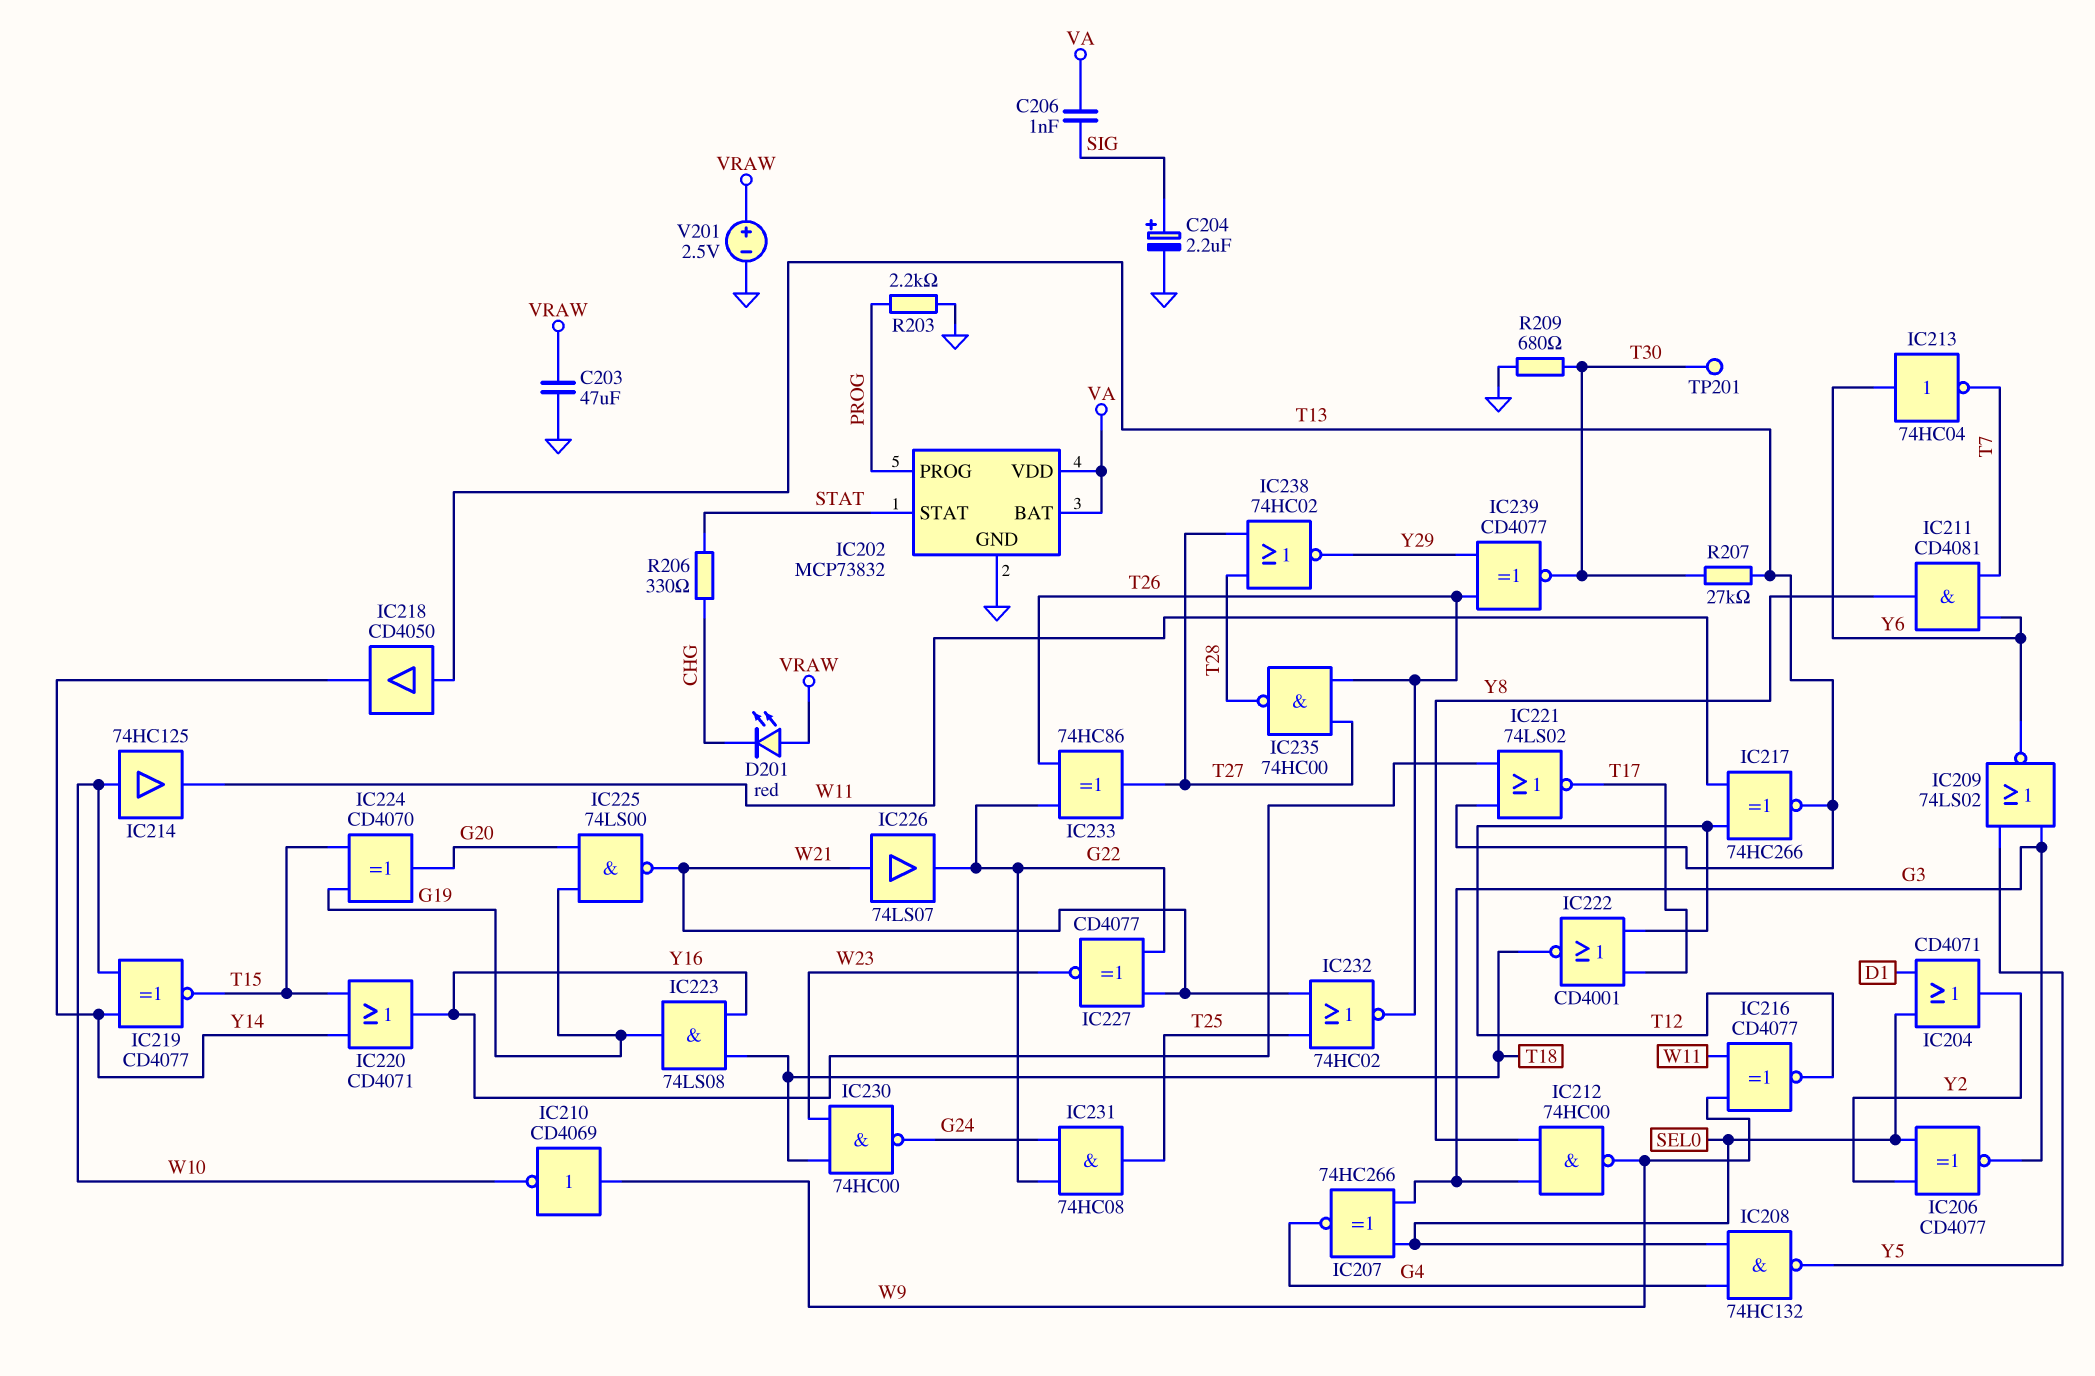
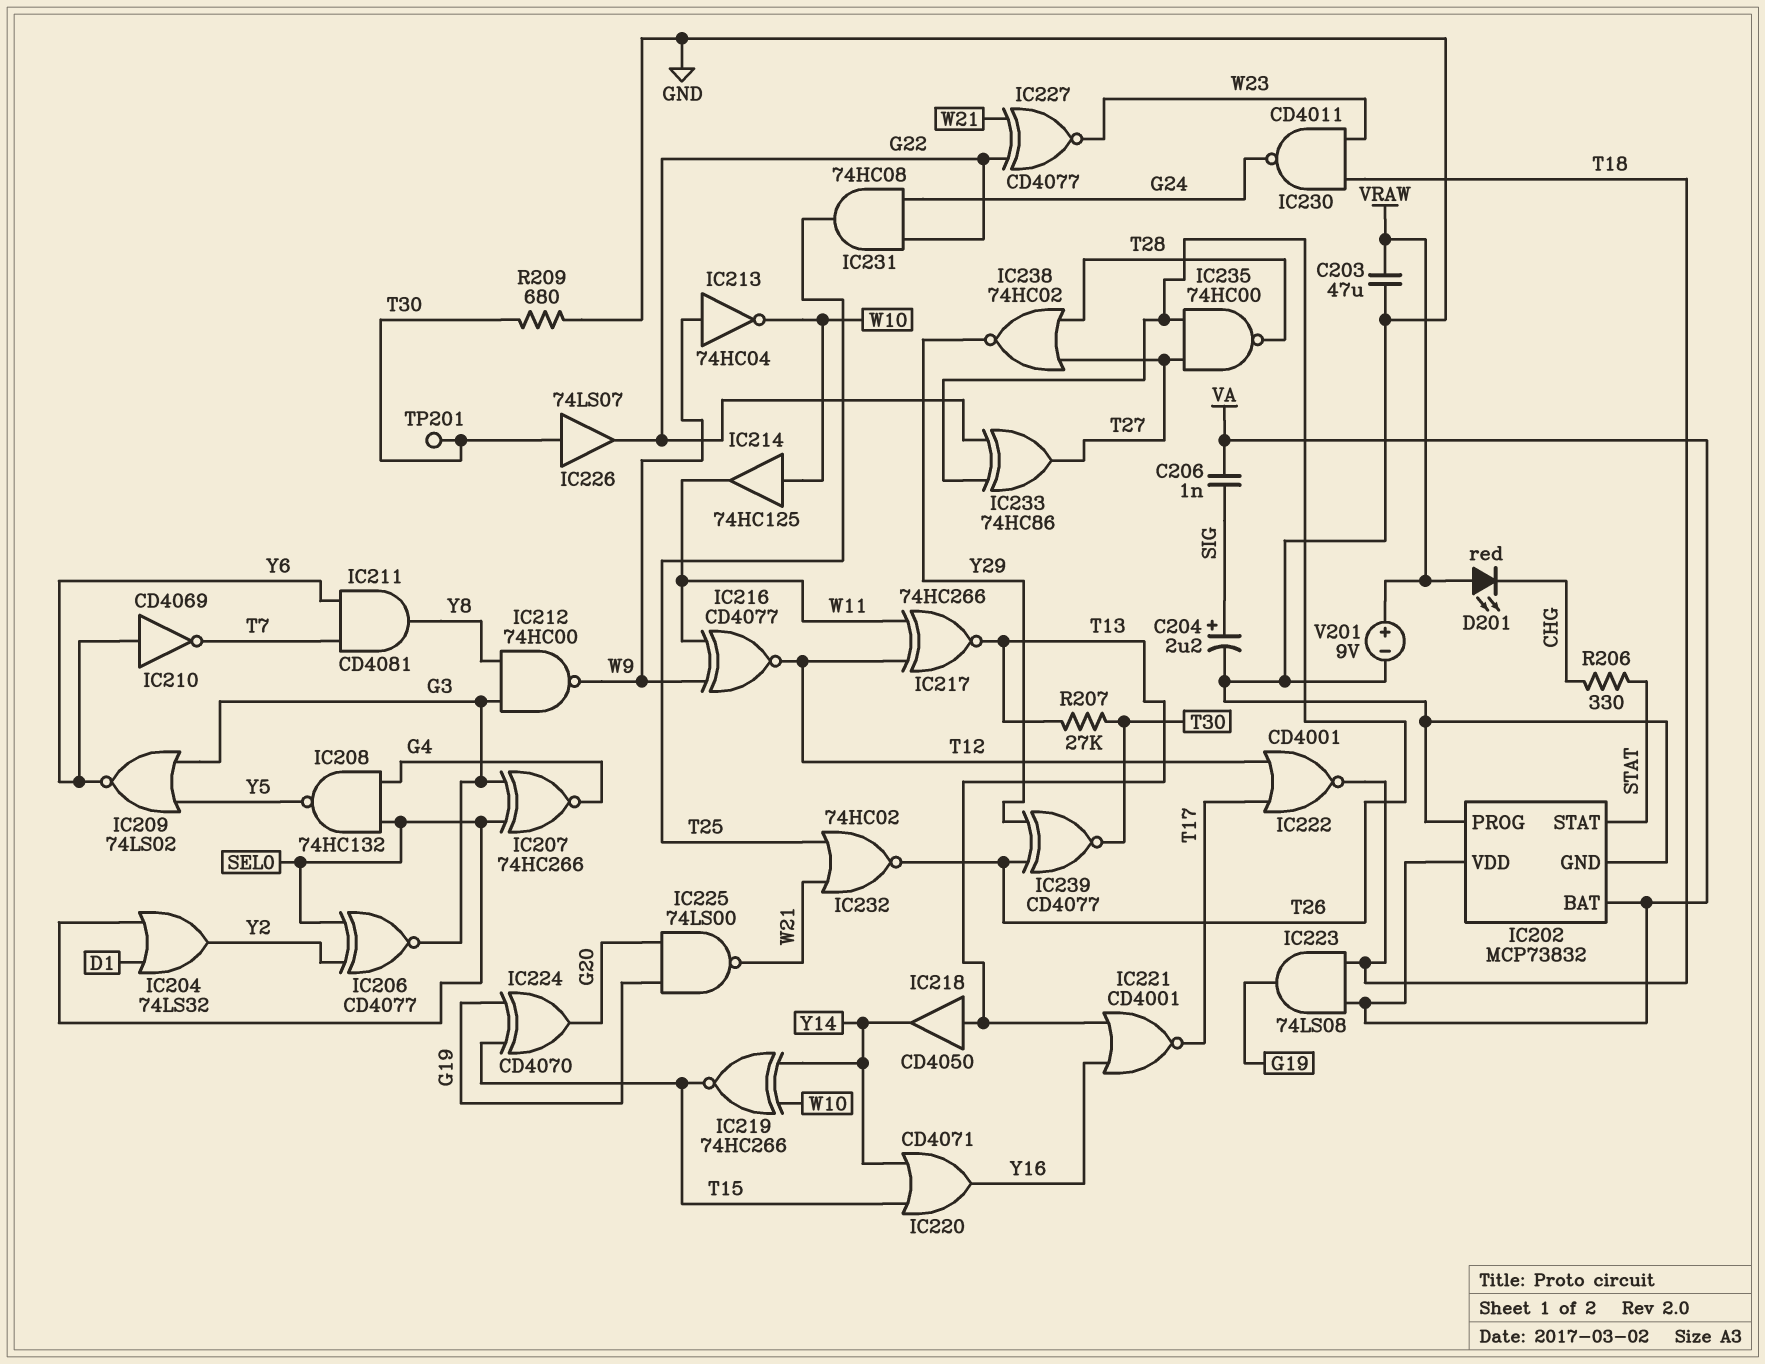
IC202 pin PROG: PROG -> GND
IC204: OR CD4071 (in D1, in SEL0, out Y2) -> OR 74LS32 (in D1, in SEL0, out Y2)
IC210: NOT CD4069 (in W9, out W10) -> NOT CD4069 (in Y6, out T7)
IC213: NOT 74HC04 (in Y6, out T7) -> NOT 74HC04 (in W9, out W10)
IC219: XNOR CD4077 (in W10, in Y14, out T15) -> XNOR 74HC266 (in W10, in Y14, out T15)
IC221: NOR 74LS02 (in T13, in Y16, out T17) -> NOR CD4001 (in T13, in Y16, out T17)
IC223: AND 74LS08 (in T18, in Y16, out G19) -> AND 74LS08 (in T18, in VA, out G19)
IC226: buffer 74LS07 (in W21, out G22) -> buffer 74LS07 (in T30, out G22)
IC230: NAND 74HC00 (in T18, in W23, out G24) -> NAND CD4011 (in T18, in W23, out G24)
R203: 2.2k (GND, PROG) -> none
V201: 2.5V (plus VRAW, minus GND) -> 9V (plus VRAW, minus GND)

